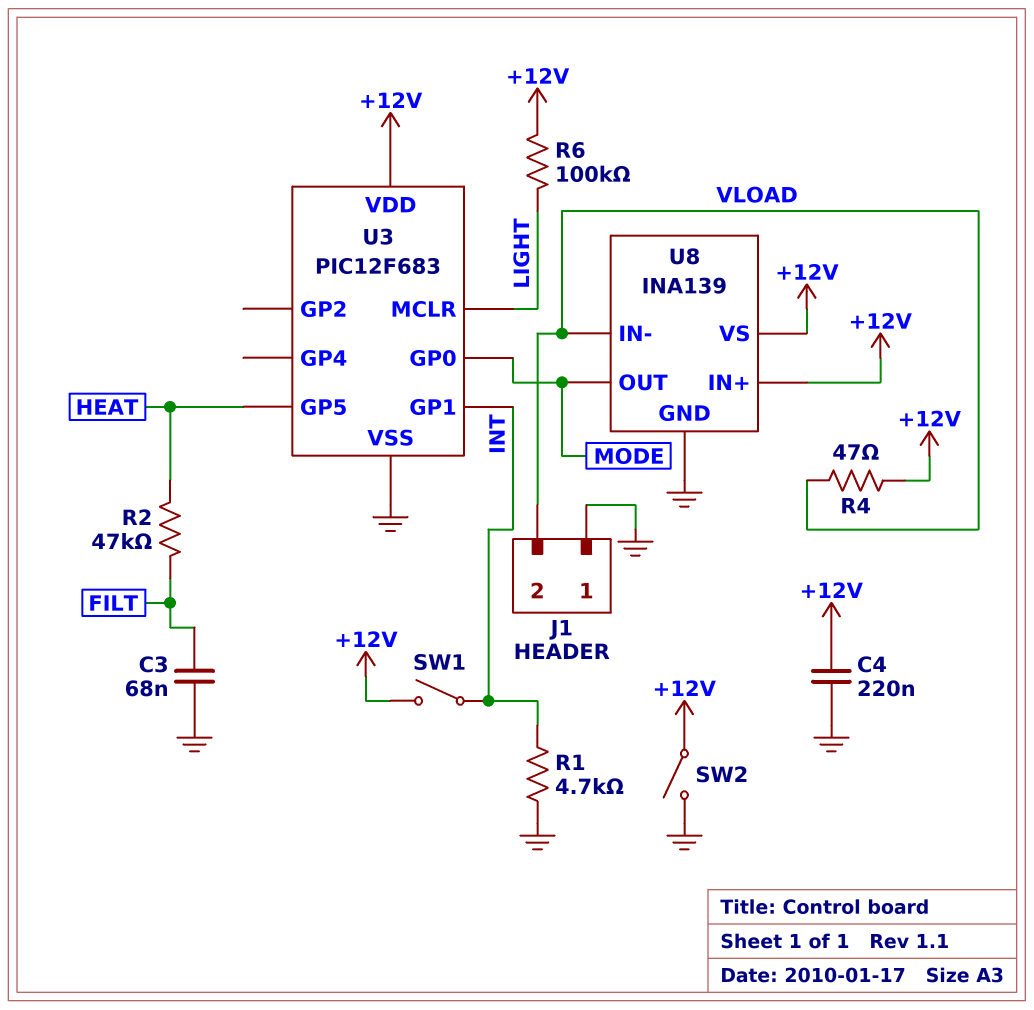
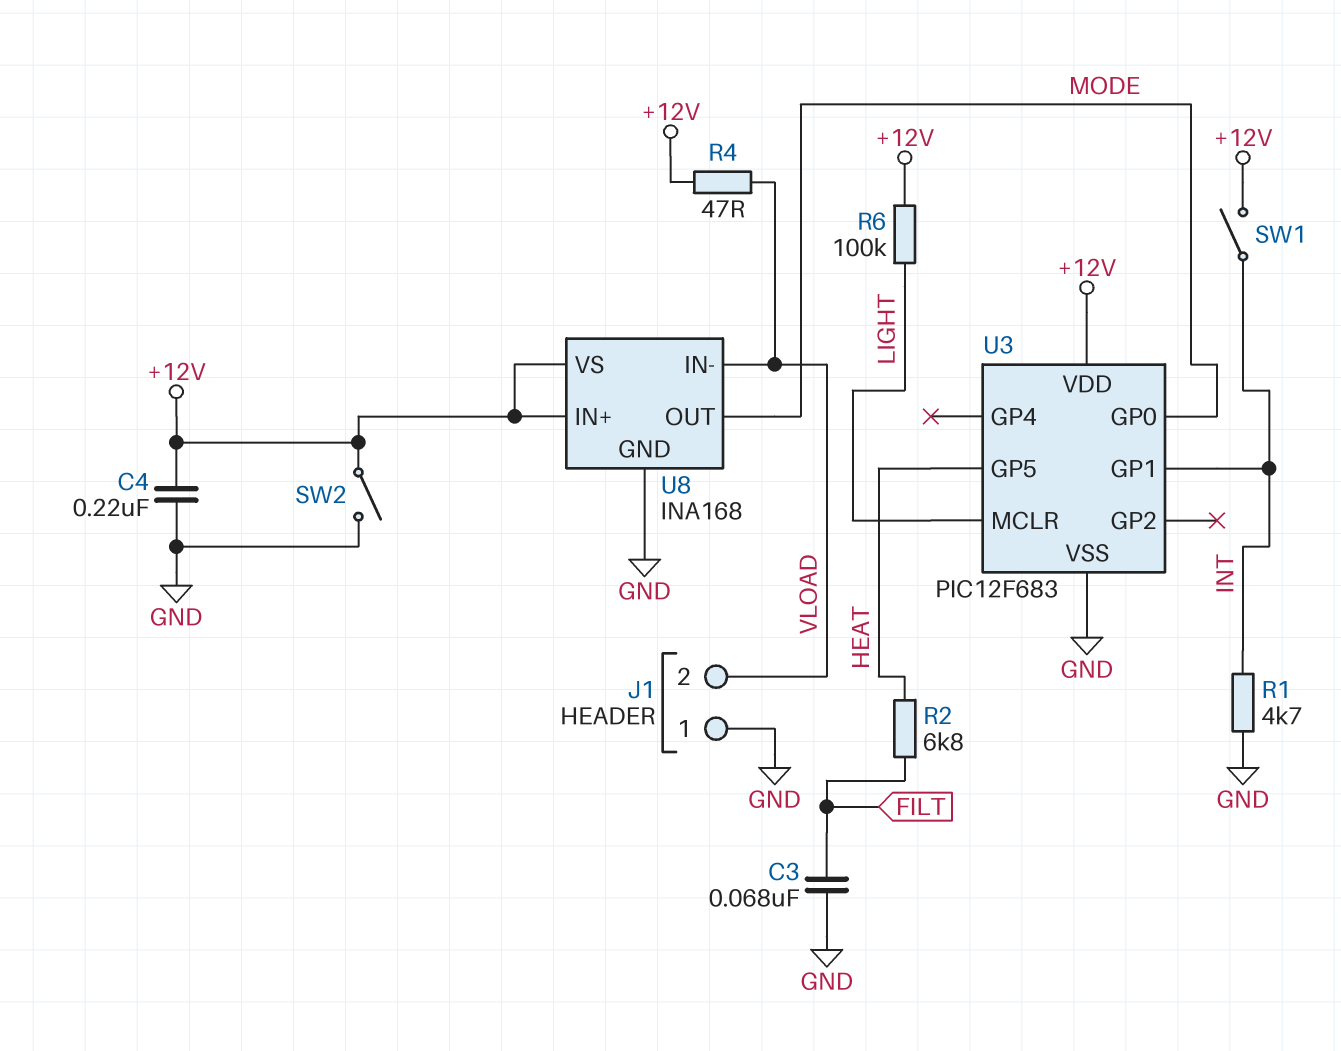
R2: 47k (FILT, HEAT) -> 6.8k (FILT, HEAT)
U8: INA139 -> INA168

